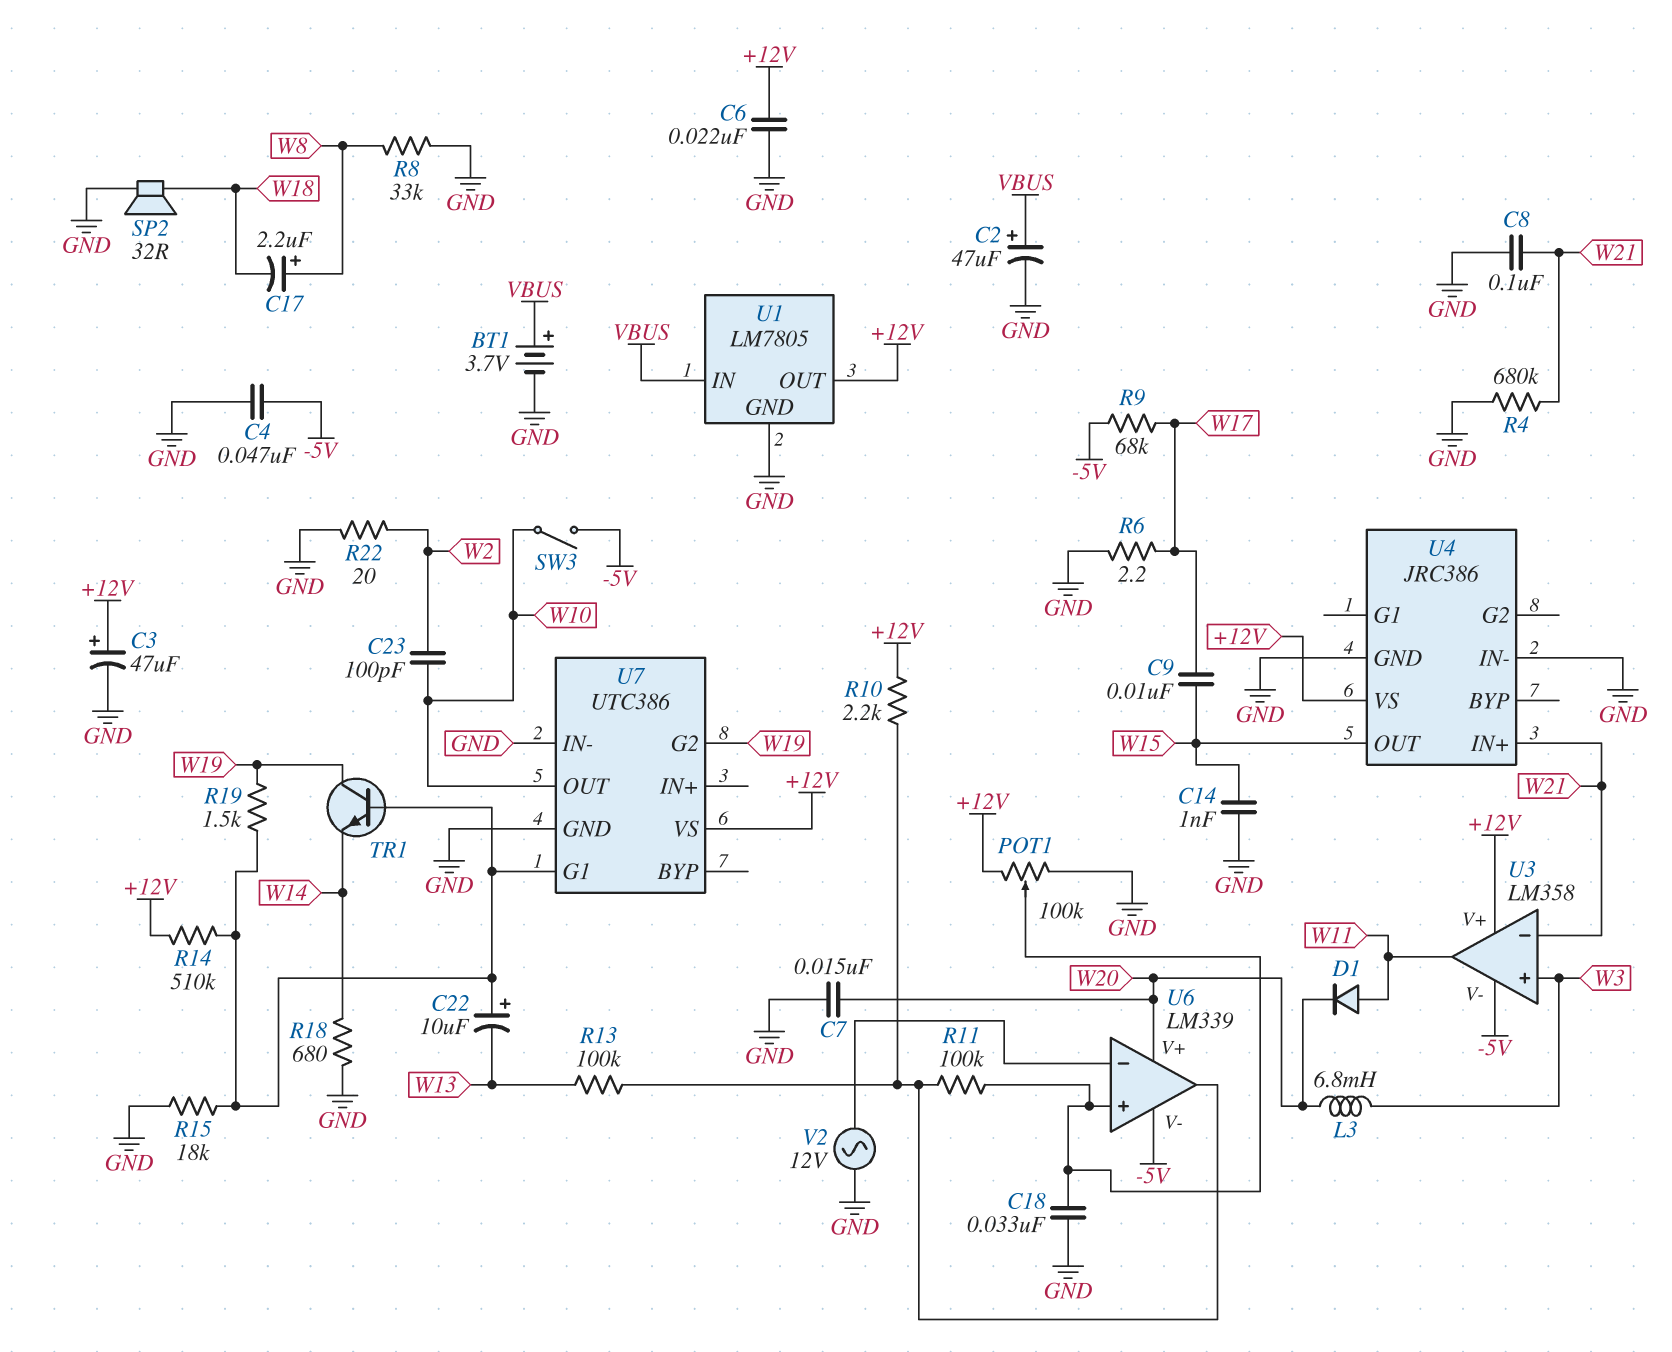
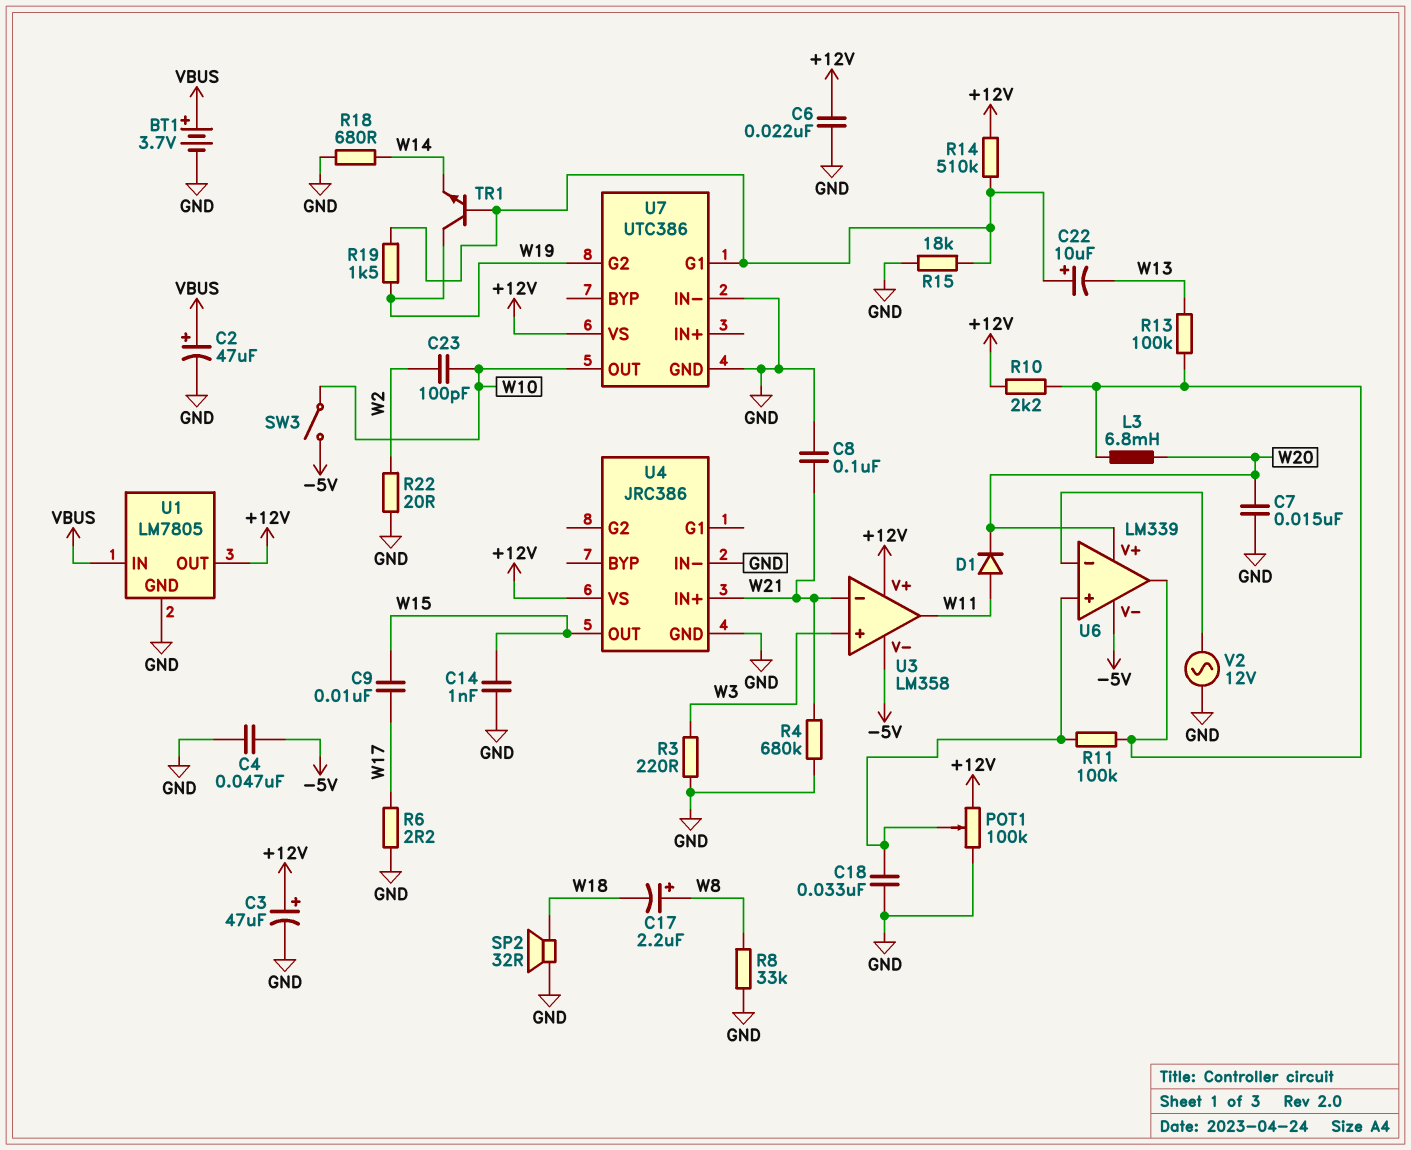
L3: 6.8mH (W3, W20) -> 6.8mH (U6/out, W20)
R3: none -> 220 (GND, W3)
R9: 68k (-5V, W17) -> none

